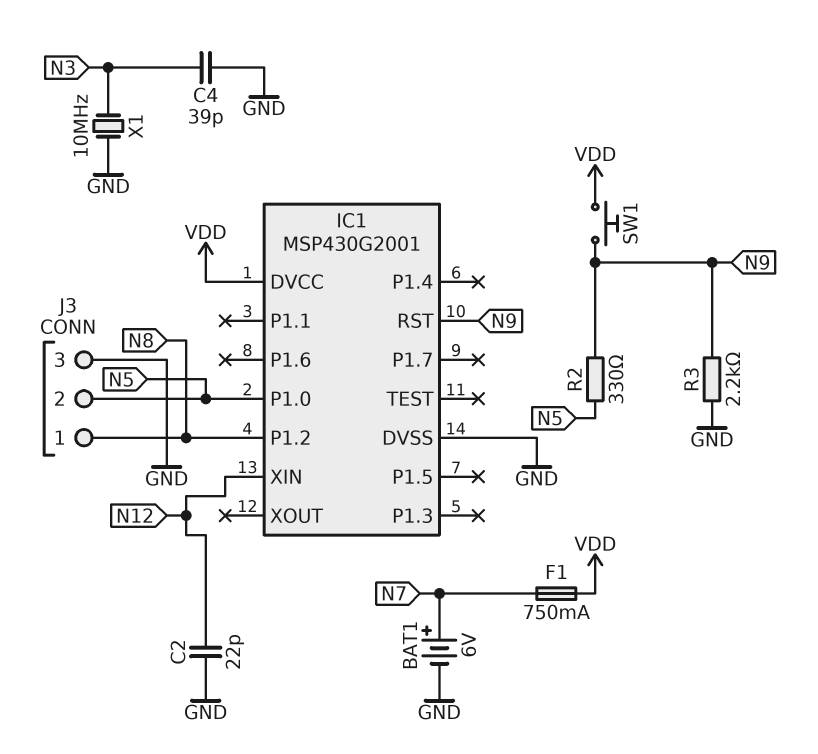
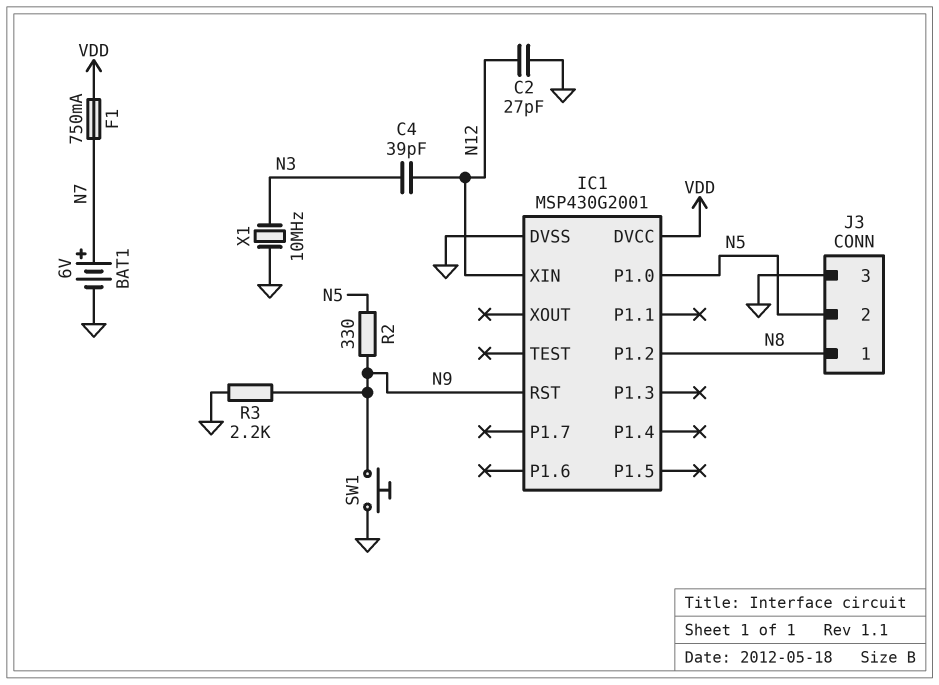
C2: 22pF (GND, N12) -> 27pF (GND, N12)
C4: 39pF (GND, N3) -> 39pF (N3, N12)
SW1: button (N9, VDD) -> button (GND, N9)

